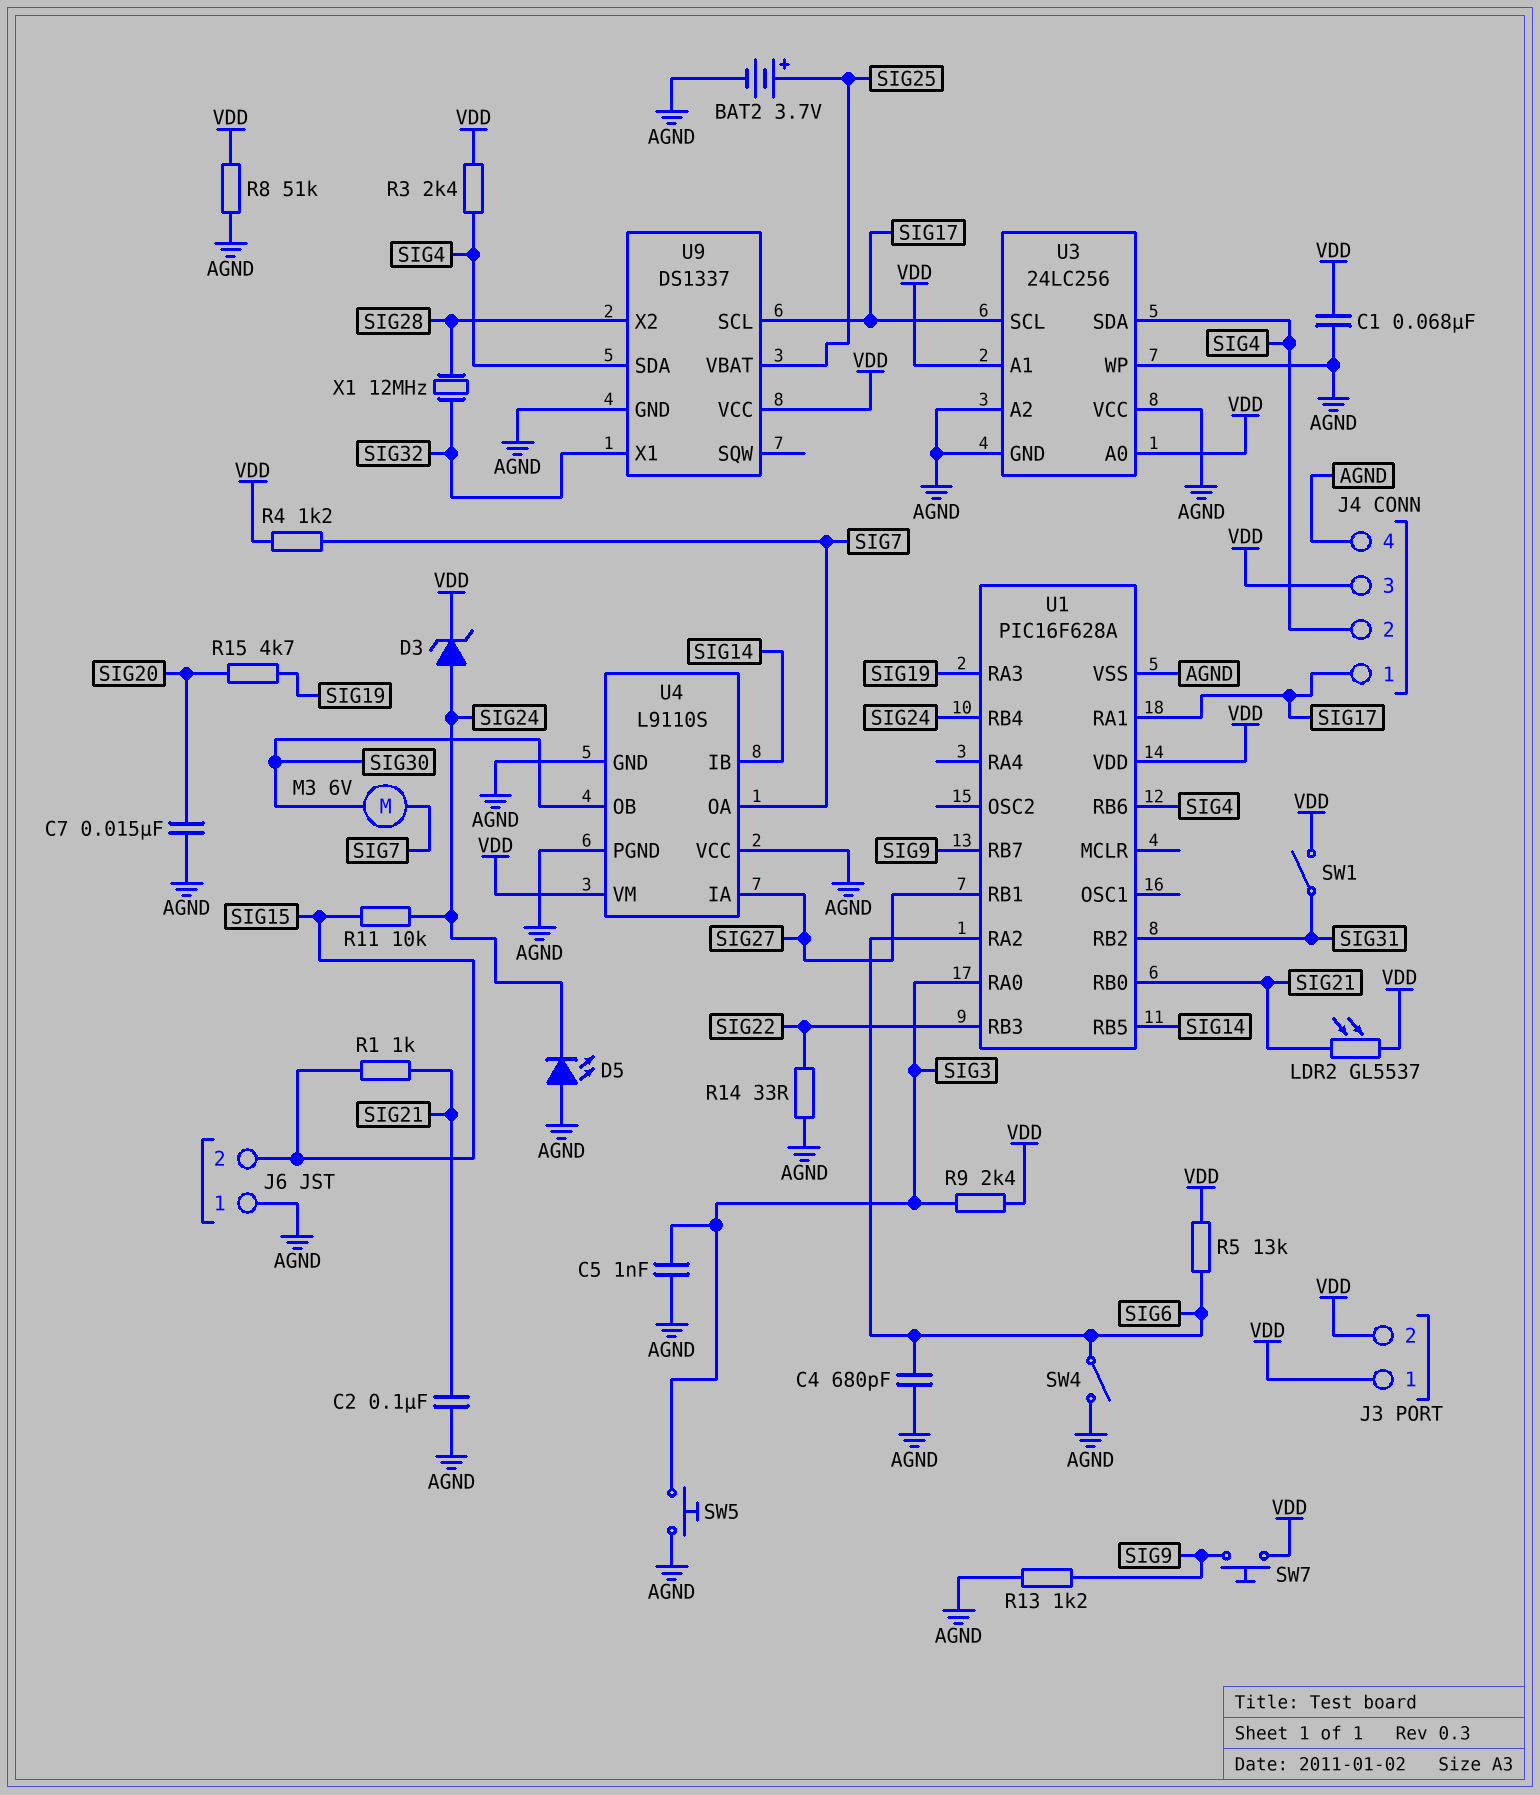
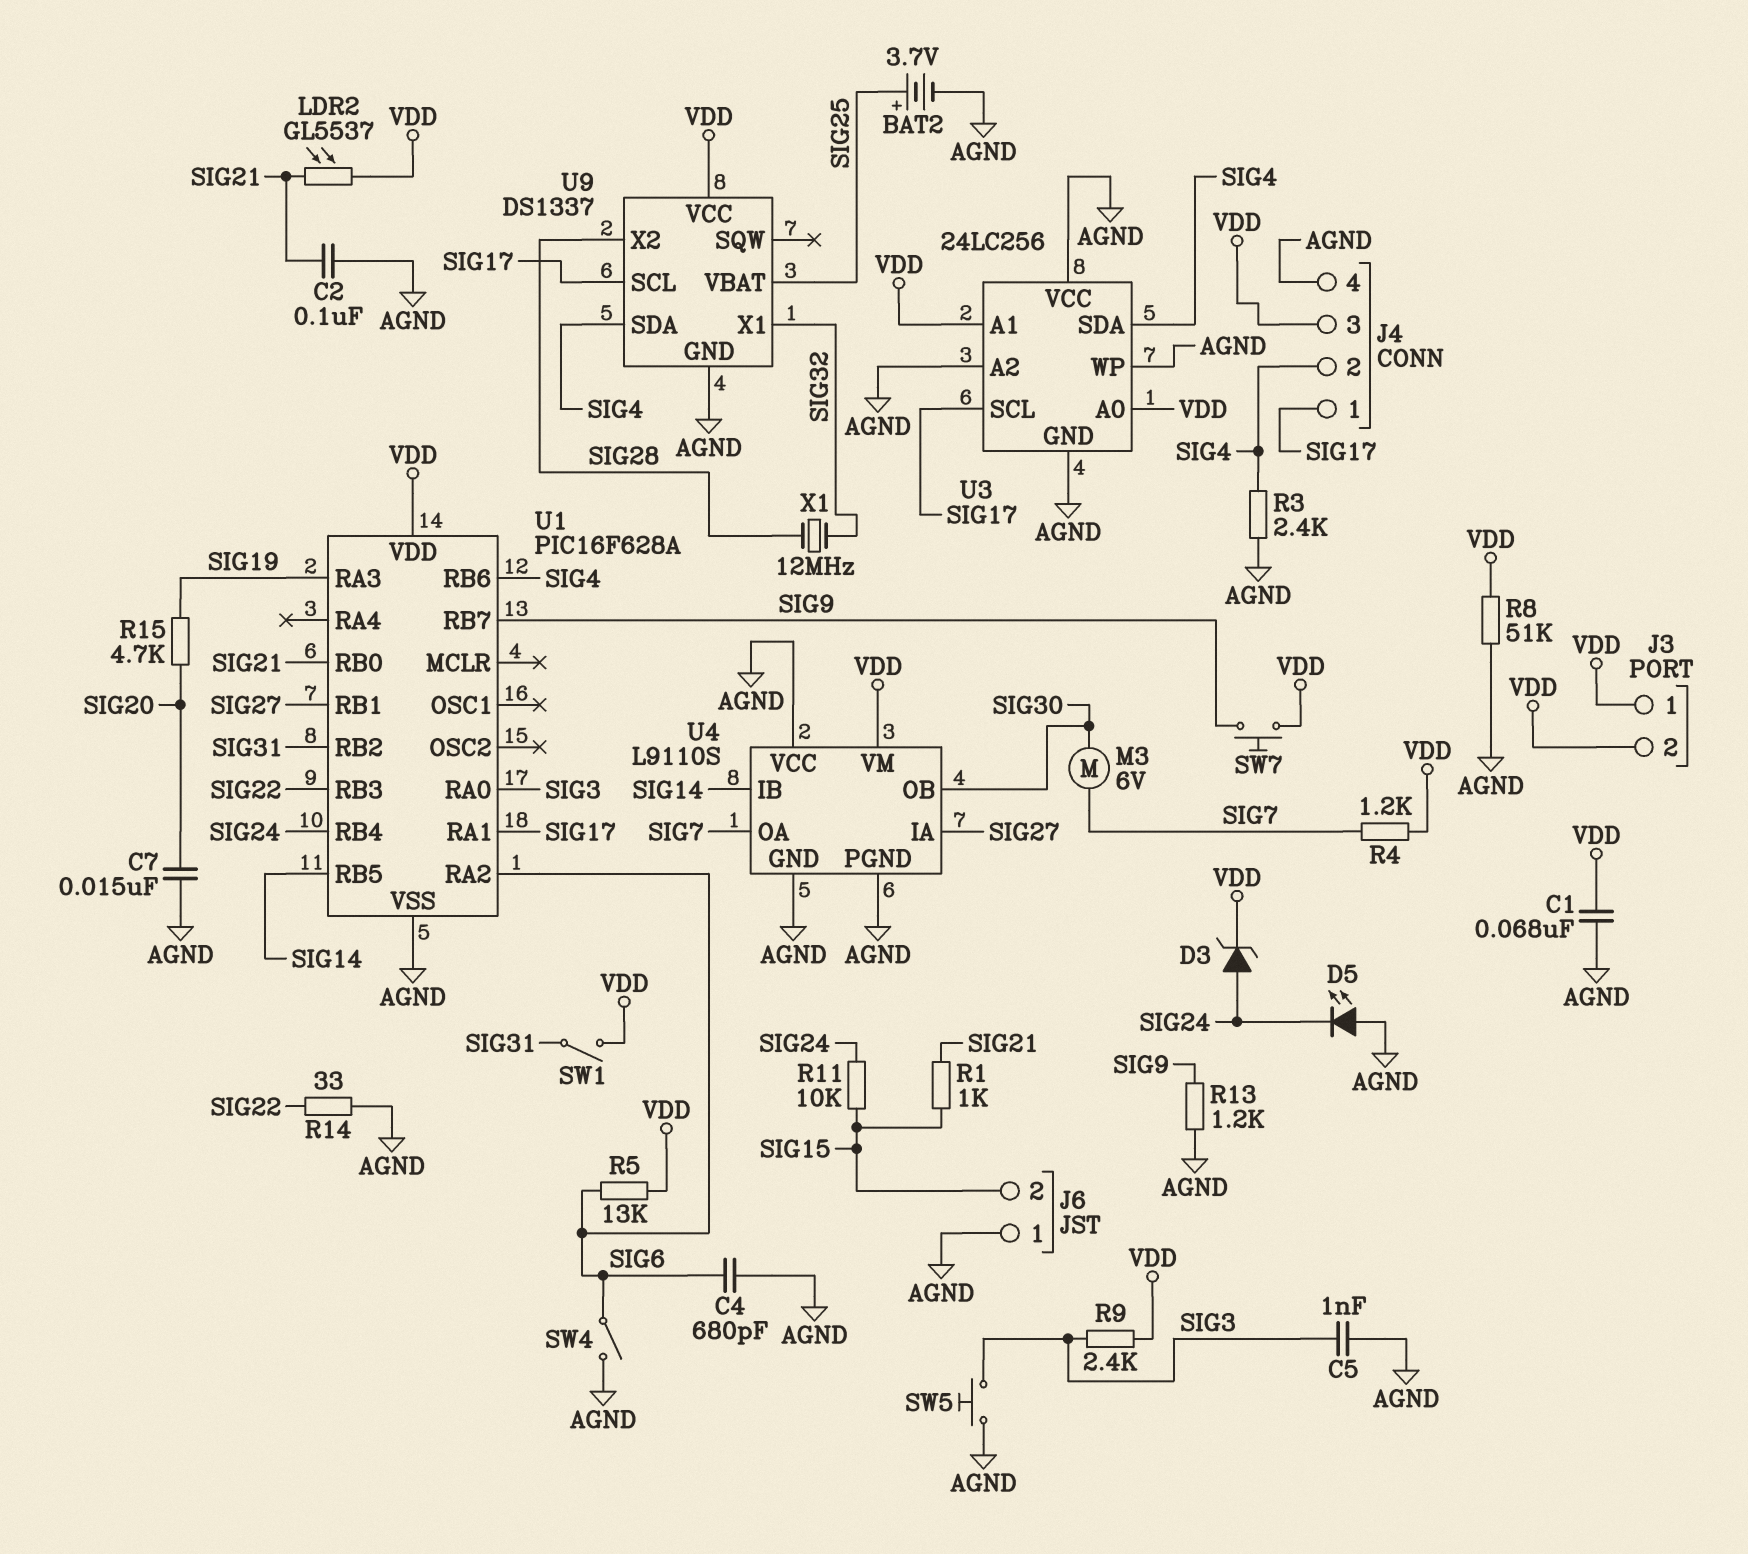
R3: 2.4k (SIG4, VDD) -> 2.4k (AGND, SIG4)

